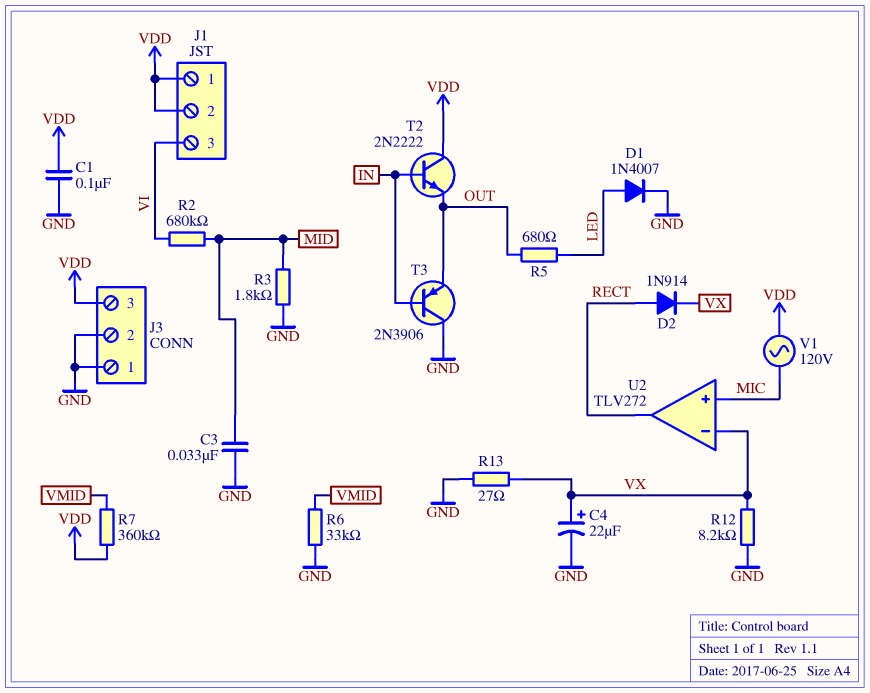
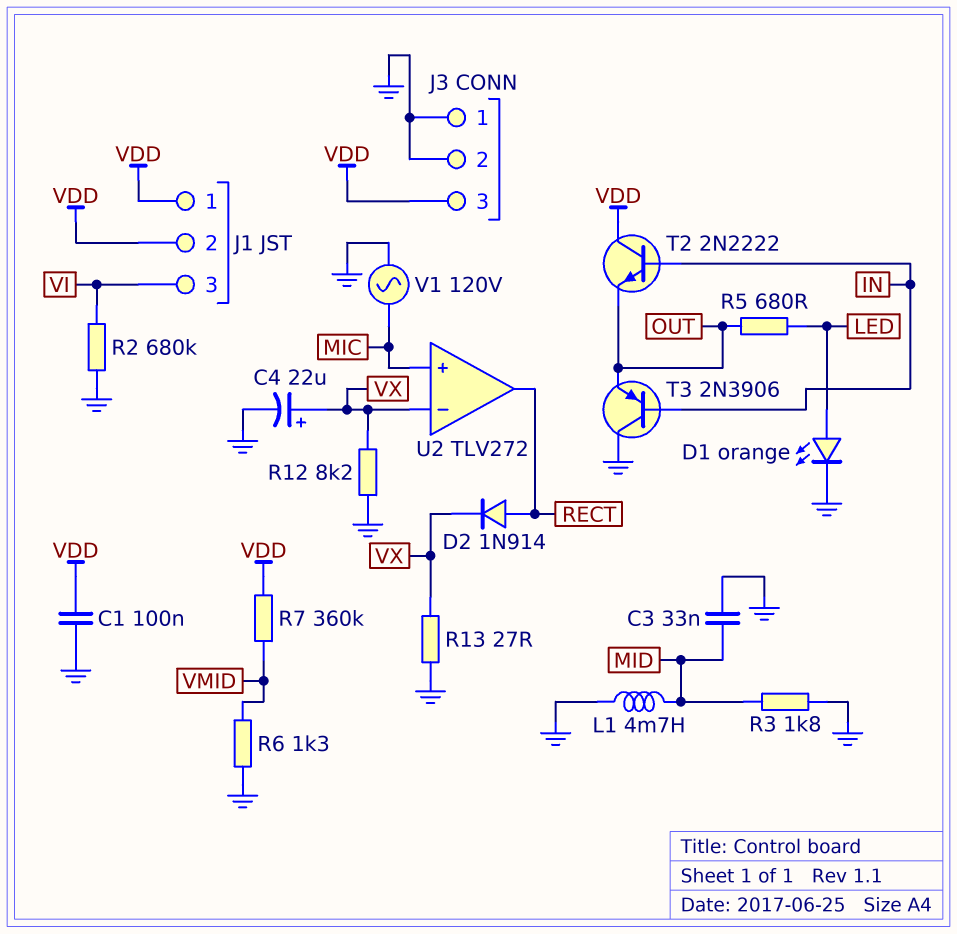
D1: diode 1N4007 (A LED, K GND) -> LED orange (A LED, K GND)
L1: none -> 4.7mH (GND, MID)
R2: 680k (MID, VI) -> 680k (GND, VI)
R6: 33k (GND, VMID) -> 1.3k (GND, VMID)
V1: AC 120V (MIC, VDD) -> AC 120V (GND, MIC)

